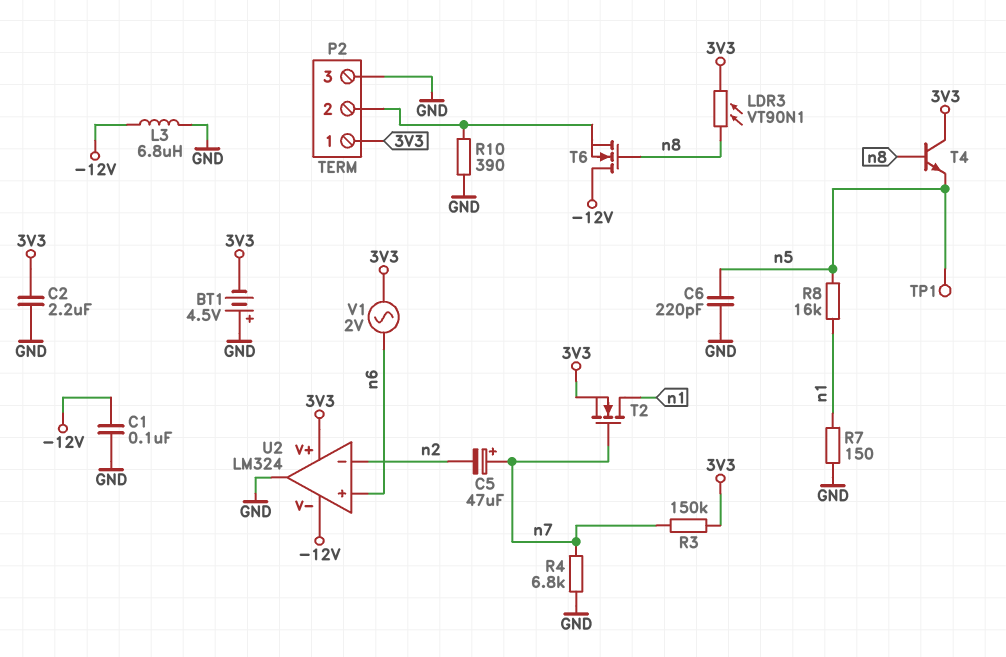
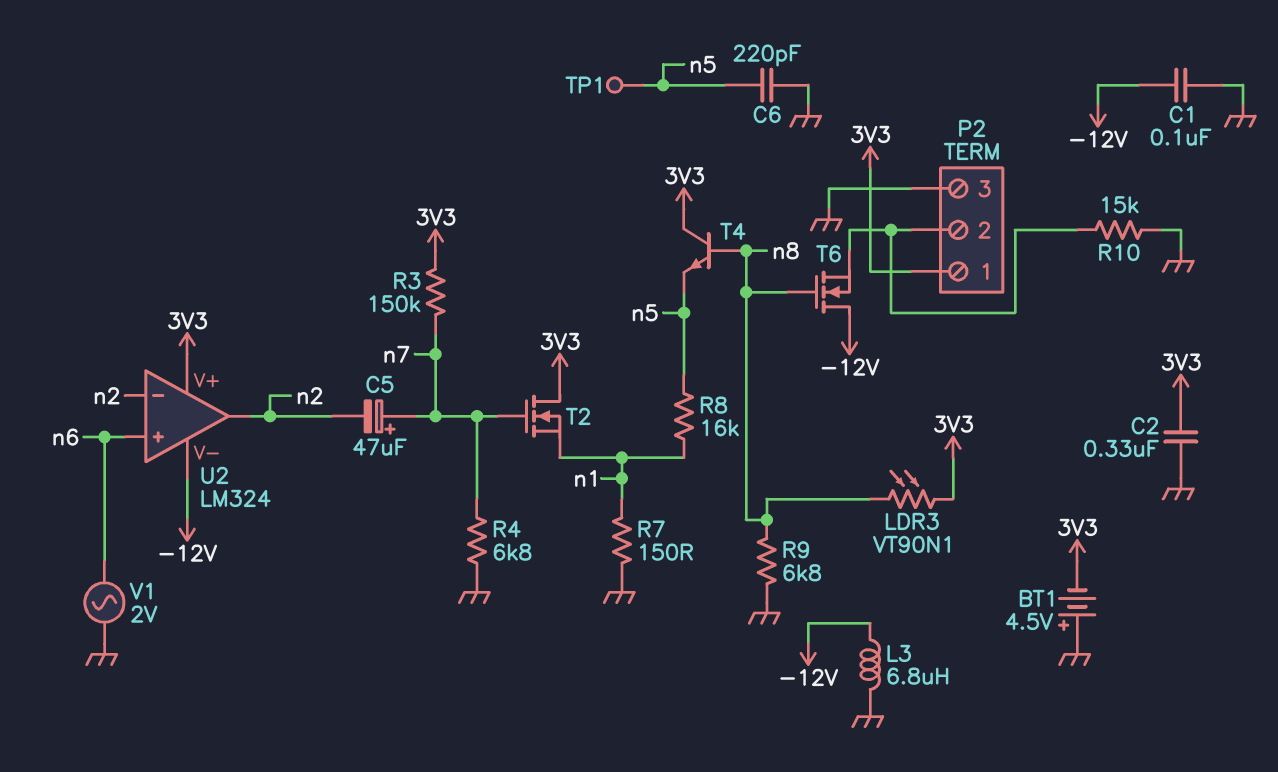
C2: 2.2uF (3V3, GND) -> 330nF (3V3, GND)
R9: none -> 6.8k (GND, n8)
R10: 390 (GND, P2/2) -> 15k (GND, P2/2)
T2: NMOS (G n7, D n1, S 3V3) -> NMOS (G n7, D 3V3, S n1)
U2 pin out: GND -> n2
V1: AC 2V (3V3, n6) -> AC 2V (GND, n6)

